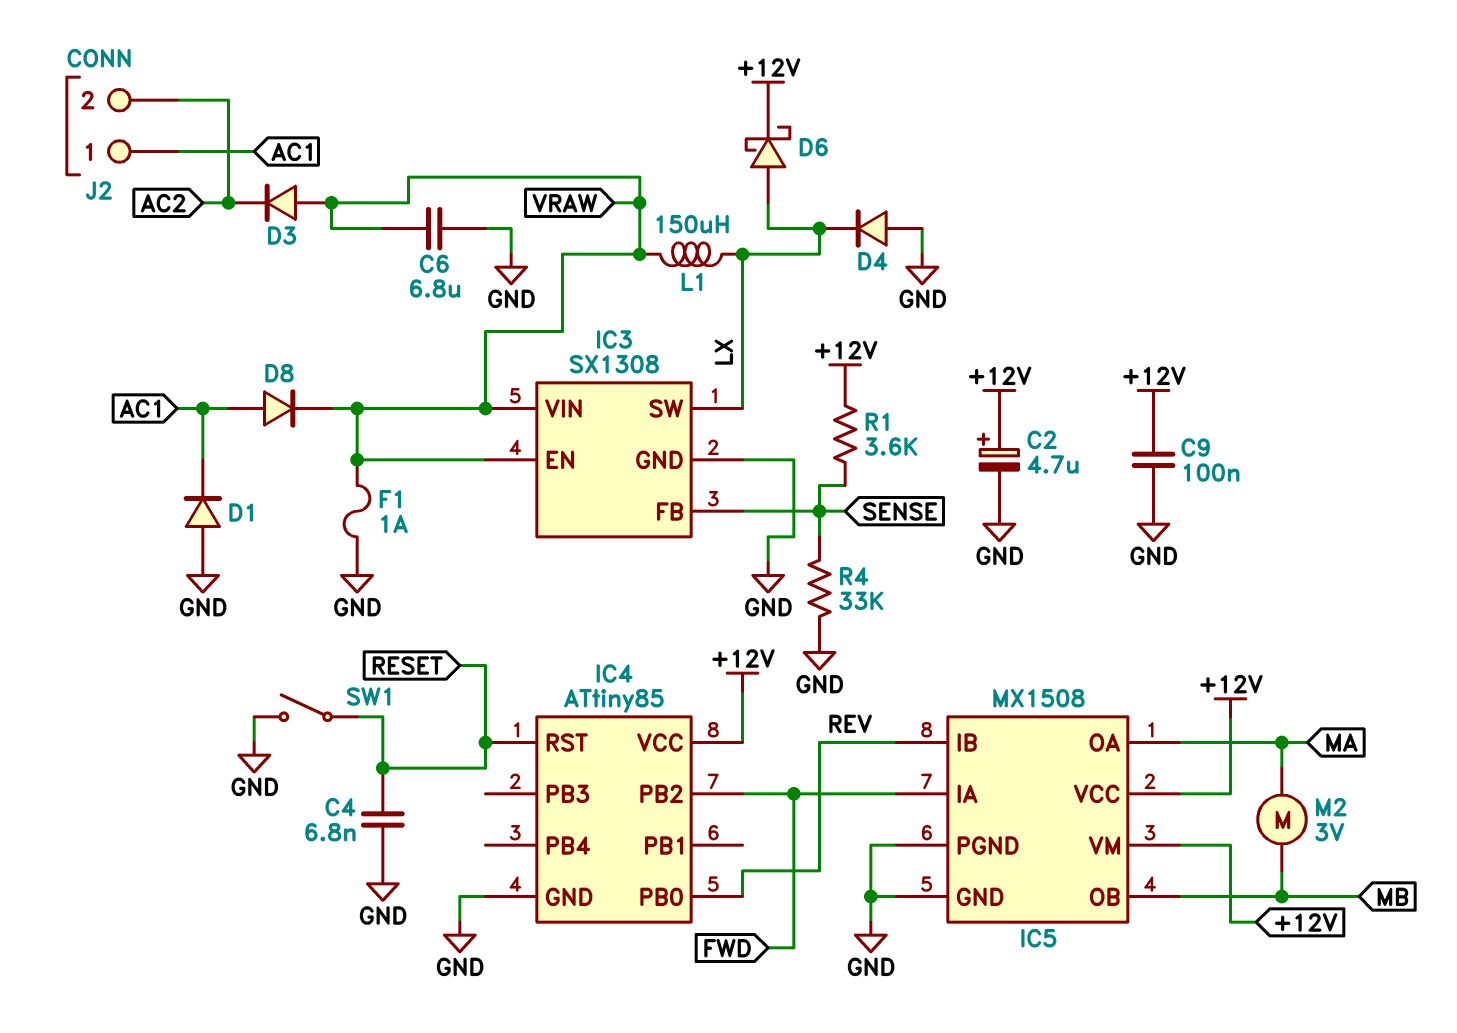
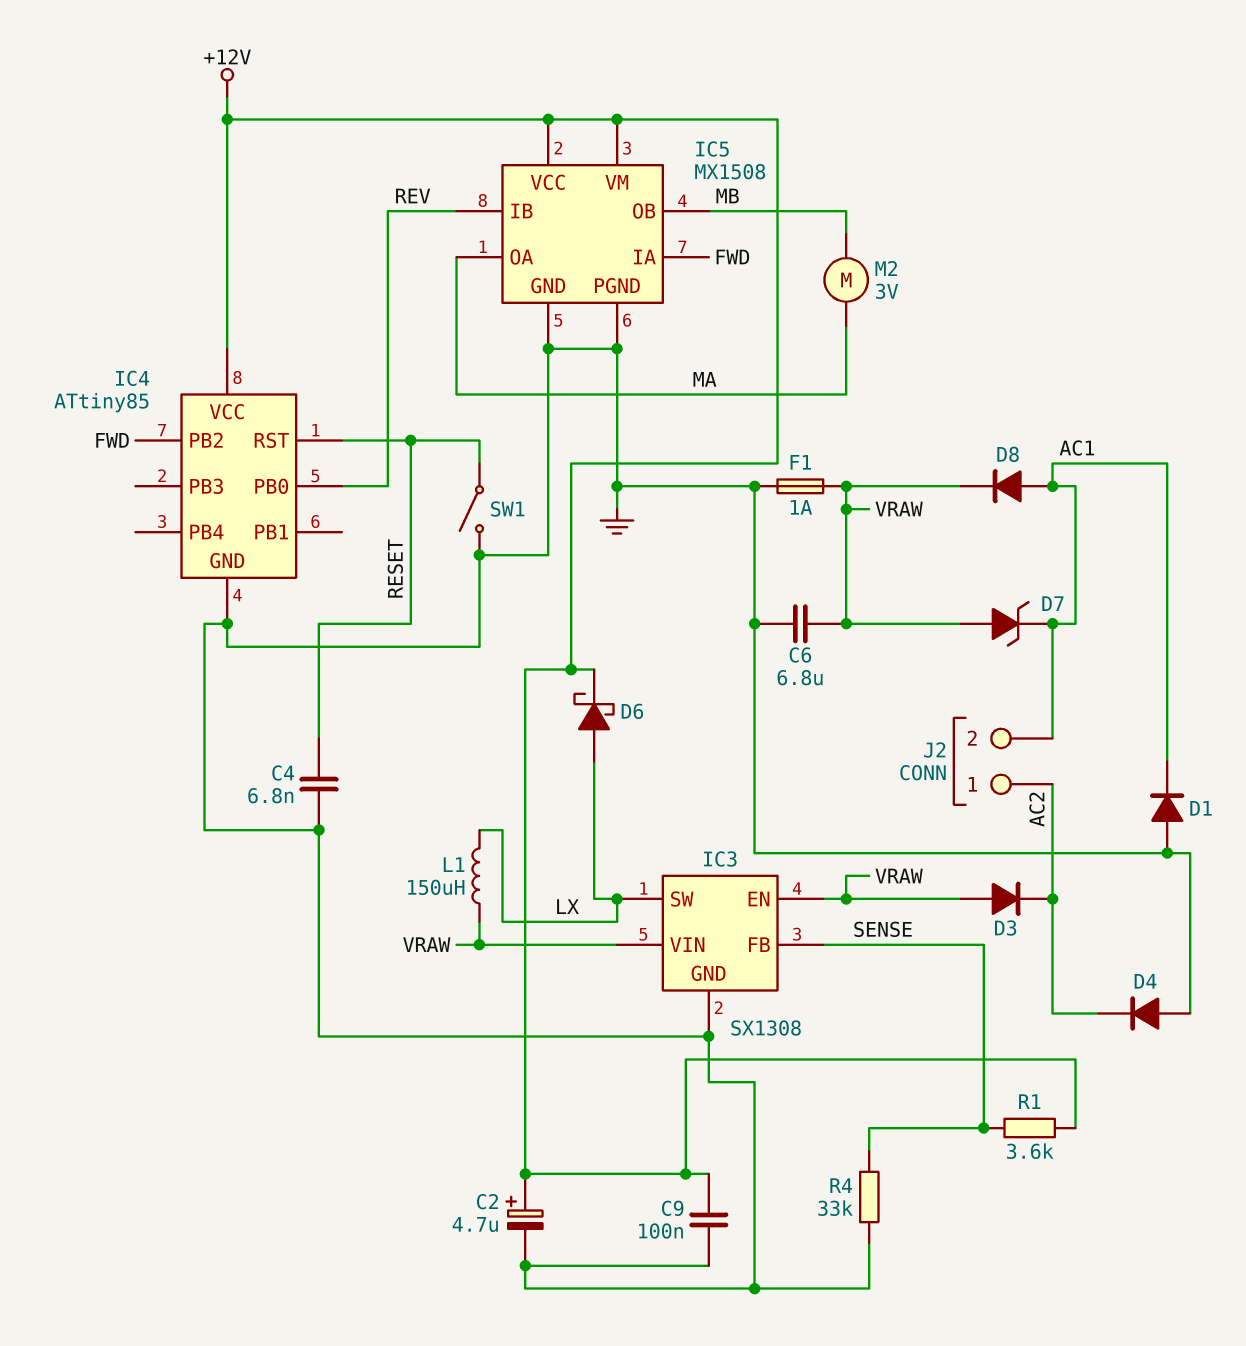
D4: diode (A GND, K LX) -> diode (A GND, K AC2)
D7: none -> zener (A VRAW, K AC1)
J2 pin 1: AC1 -> AC2
J2 pin 2: AC2 -> AC1

